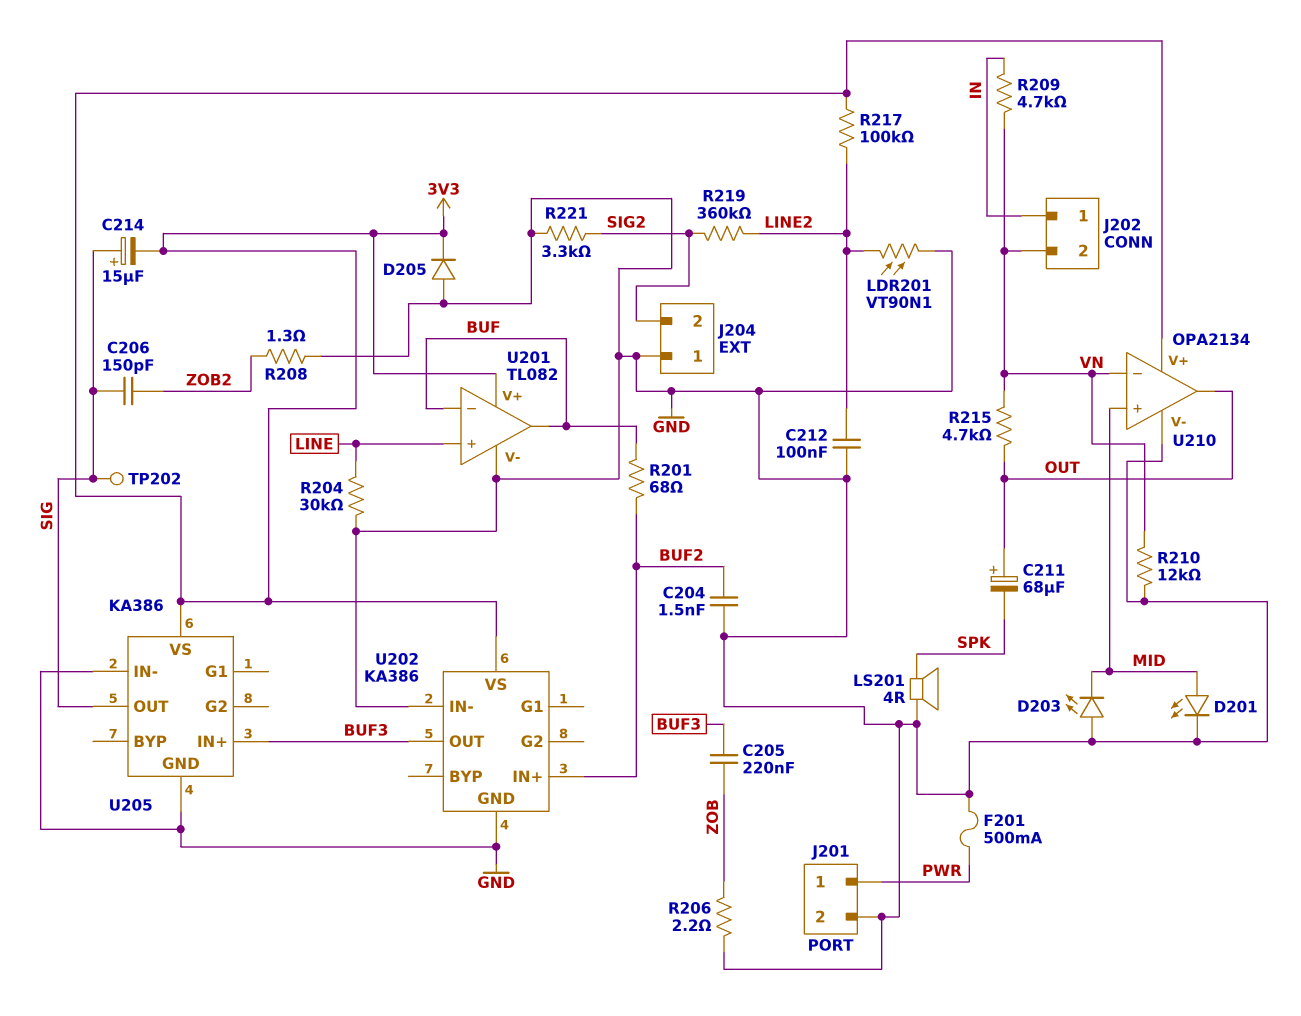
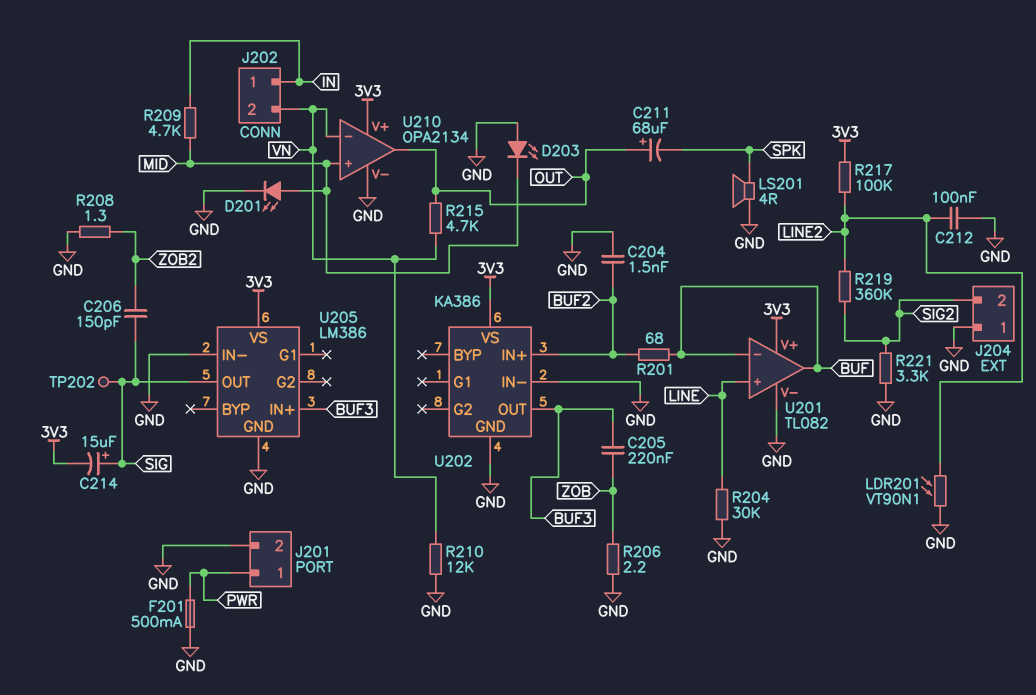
D205: diode (A GND, K 3V3) -> none
R209: 4.7k (IN, VN) -> 4.7k (IN, MID)
U205: KA386 -> LM386

